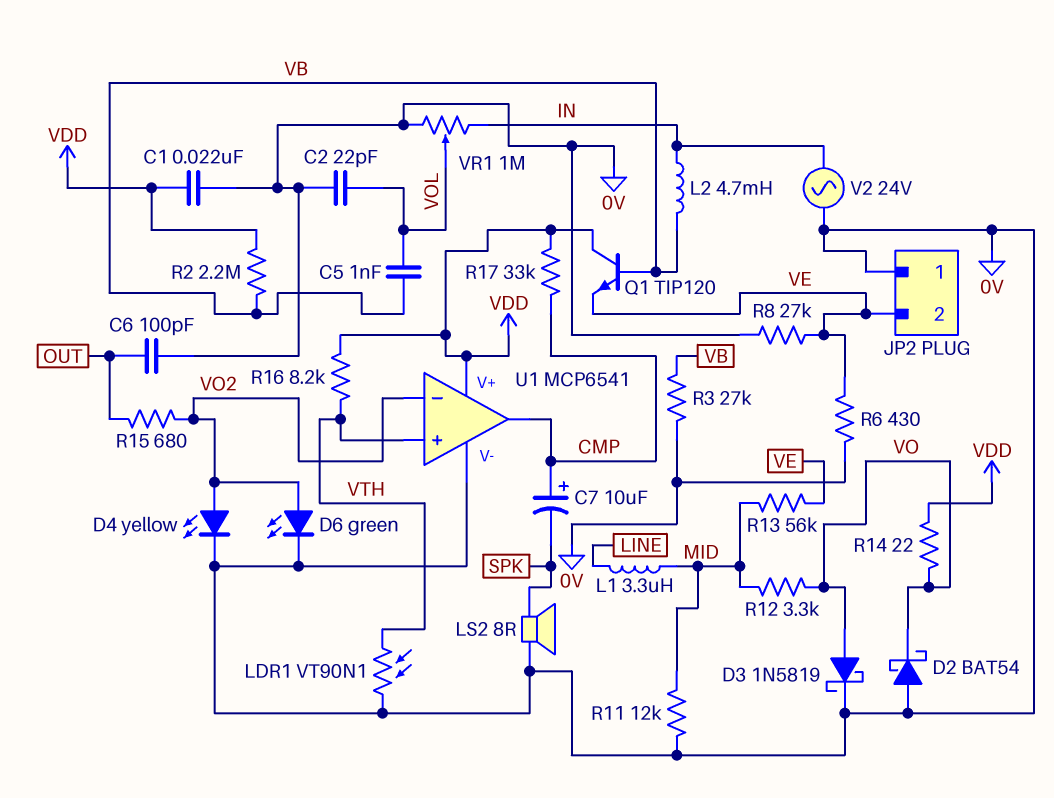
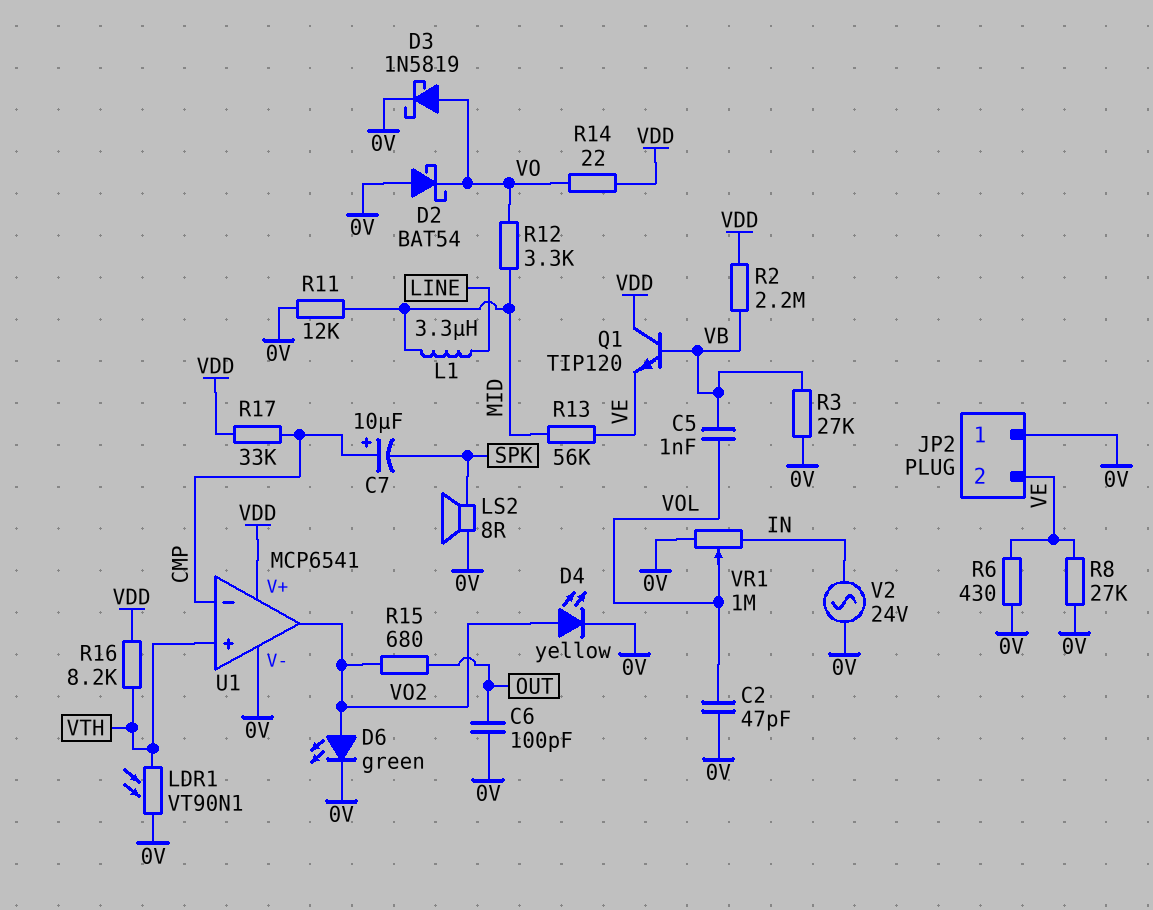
C1: 22nF (0V, VDD) -> none
C2: 22pF (0V, VOL) -> 47pF (0V, VOL)
L2: 4.7mH (IN, VB) -> none
U1 pin in-: VO2 -> CMP
U1 pin out: CMP -> VO2

